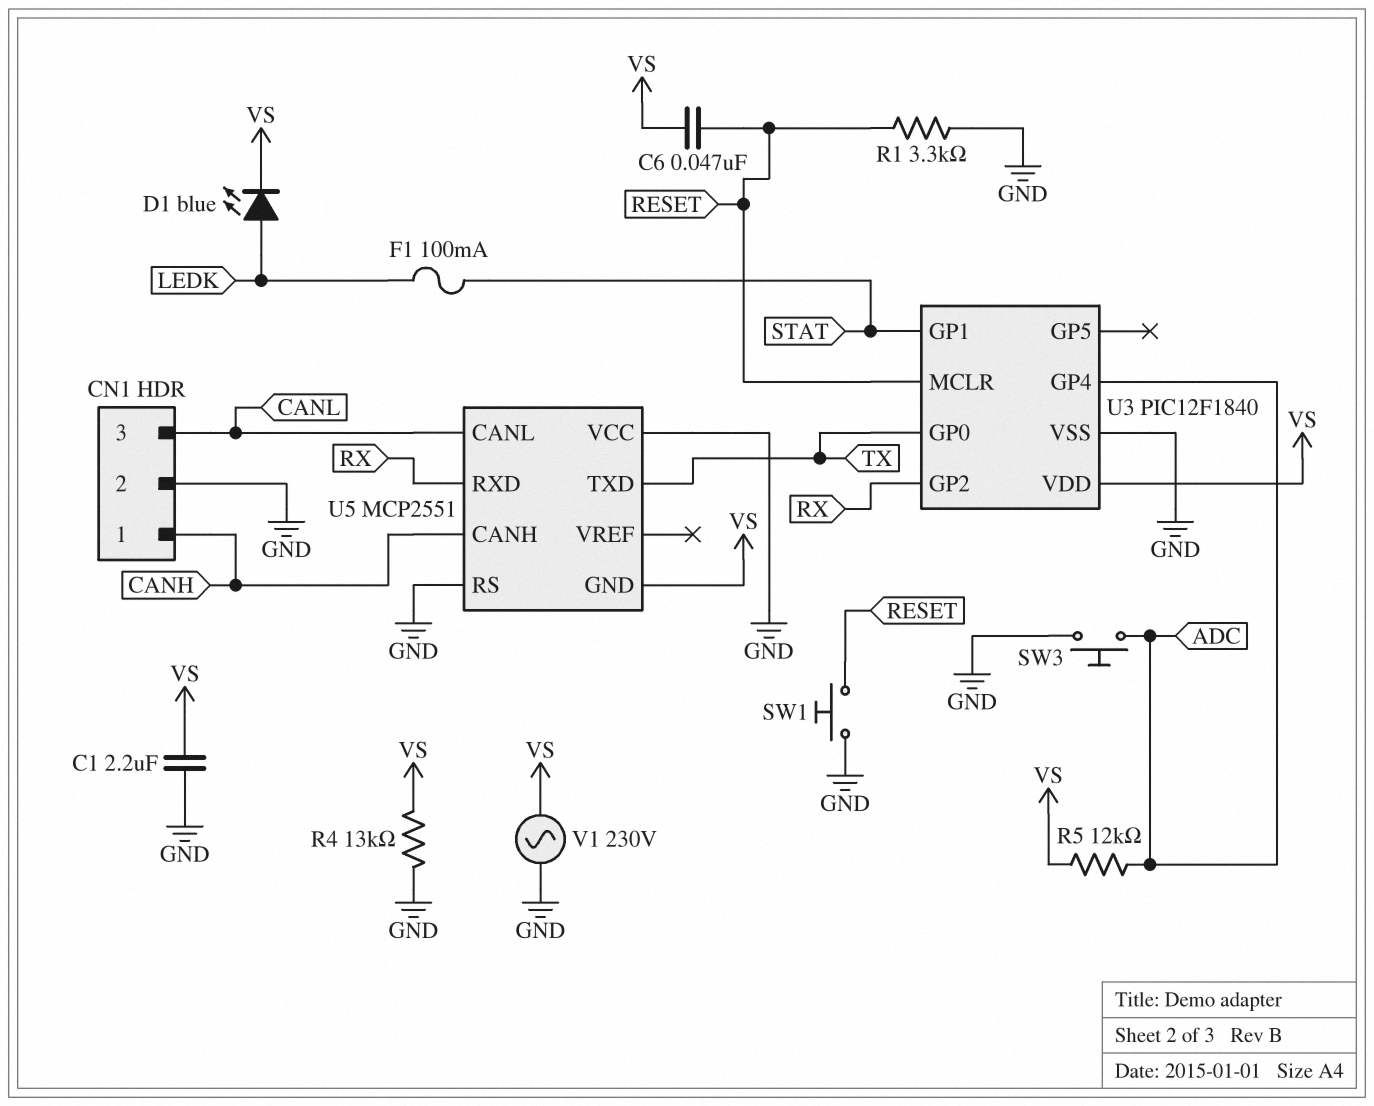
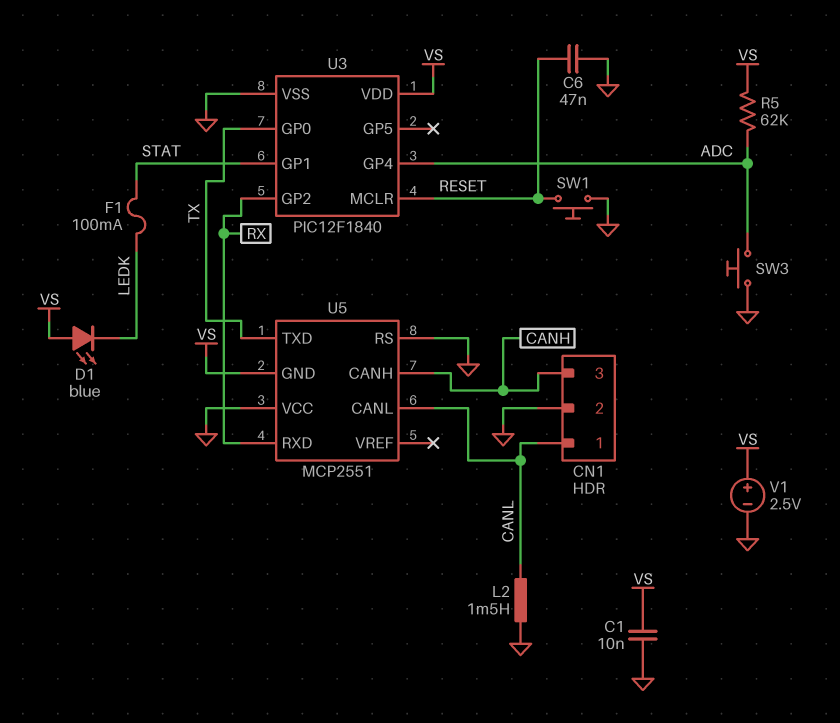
C1: 2.2uF (GND, VS) -> 10nF (GND, VS)
C6: 47nF (RESET, VS) -> 47nF (GND, RESET)
CN1 pin 1: CANH -> CANL
CN1 pin 3: CANL -> CANH
D1: LED blue (A LEDK, K VS) -> LED blue (A VS, K LEDK)
L2: none -> 1.5mH (CANL, GND)
R1: 3.3k (GND, RESET) -> none
R4: 13k (GND, VS) -> none
R5: 12k (ADC, VS) -> 62k (ADC, VS)
V1: AC 230V (GND, VS) -> 2.5V (plus VS, minus GND)

